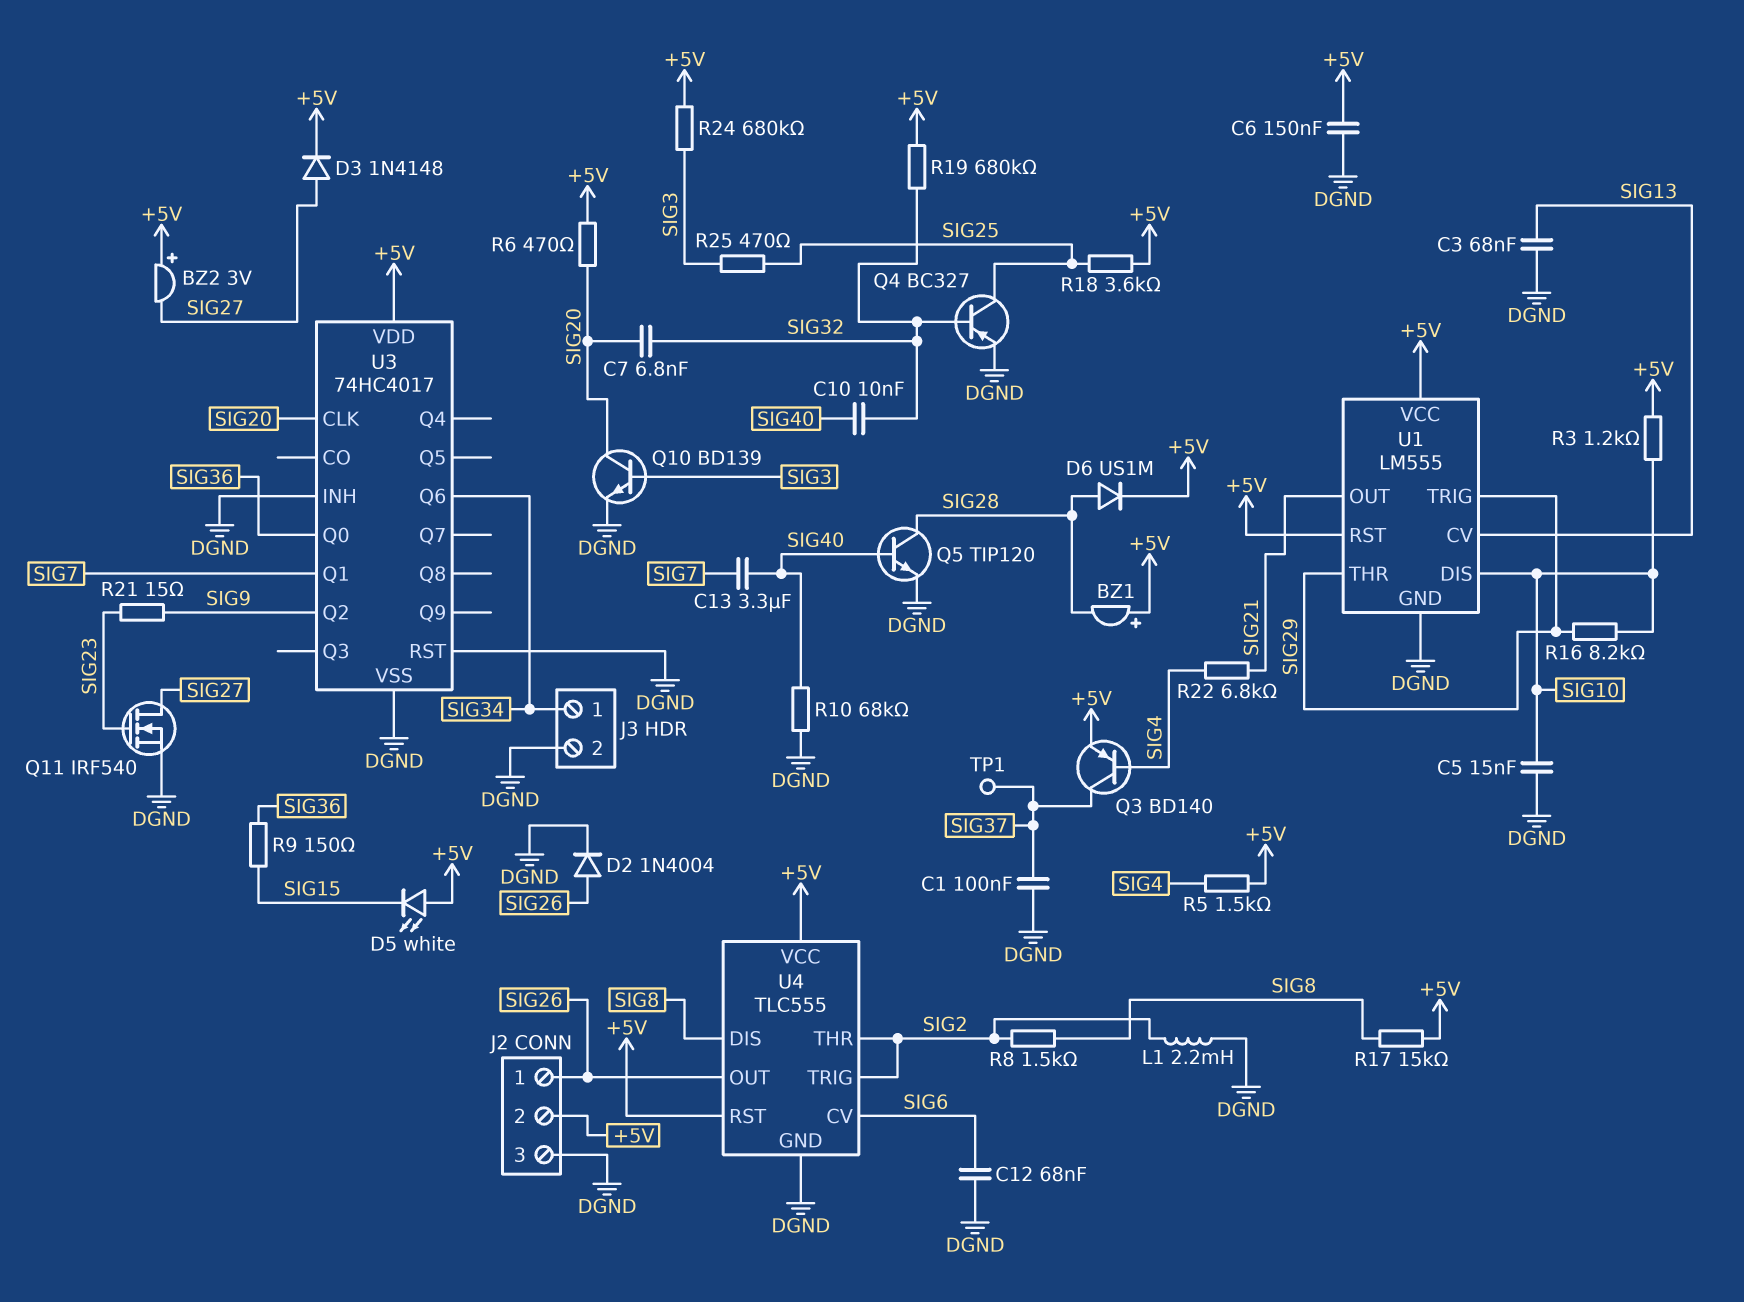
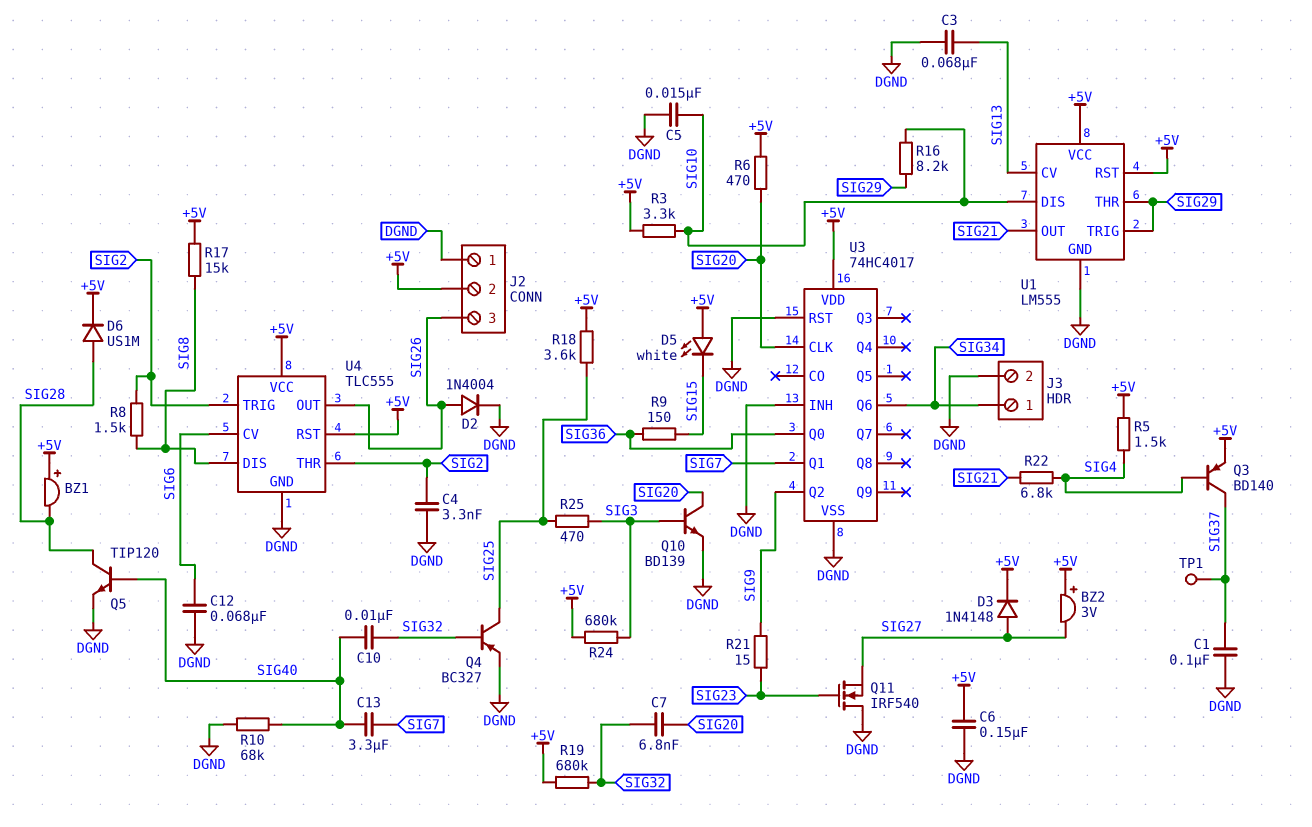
C4: none -> 3.3nF (DGND, SIG2)
J2 pin 1: SIG26 -> DGND
J2 pin 3: DGND -> SIG26
L1: 2.2mH (DGND, SIG2) -> none
Q11: NMOS IRF540 (G SIG23, D SIG27, S DGND) -> NMOS IRF540 (G SIG23, D DGND, S SIG27)
R3: 1.2k (+5V, SIG10) -> 3.3k (+5V, SIG10)

